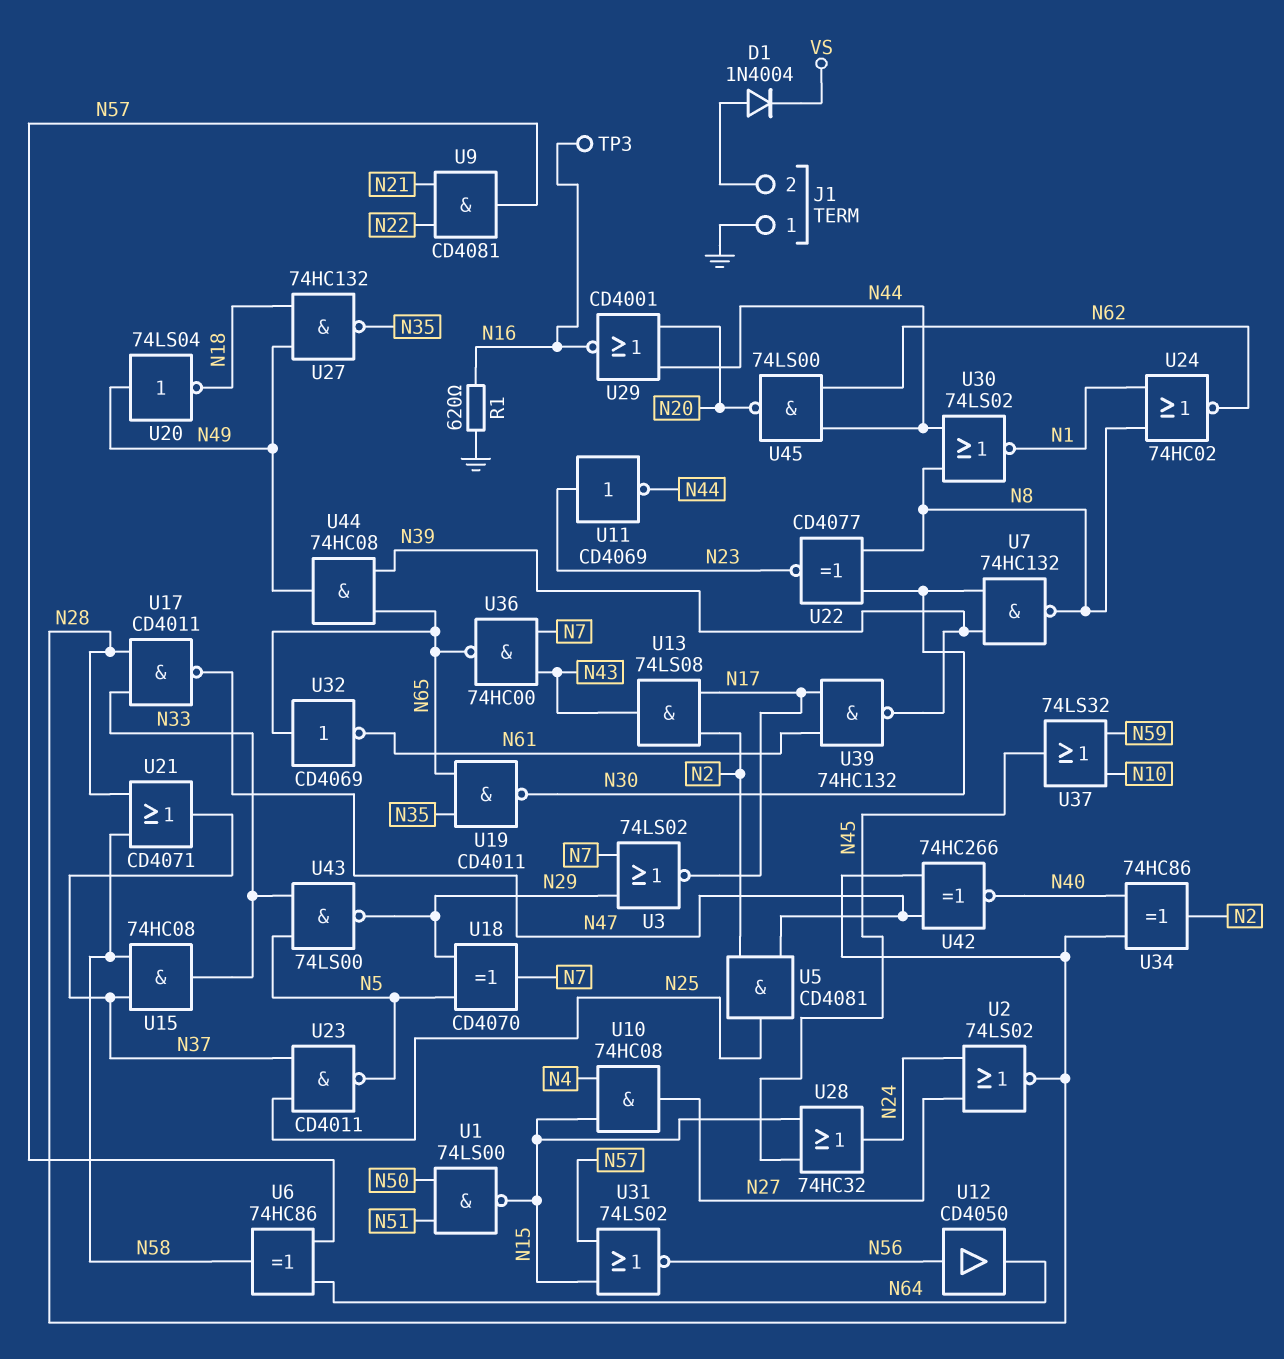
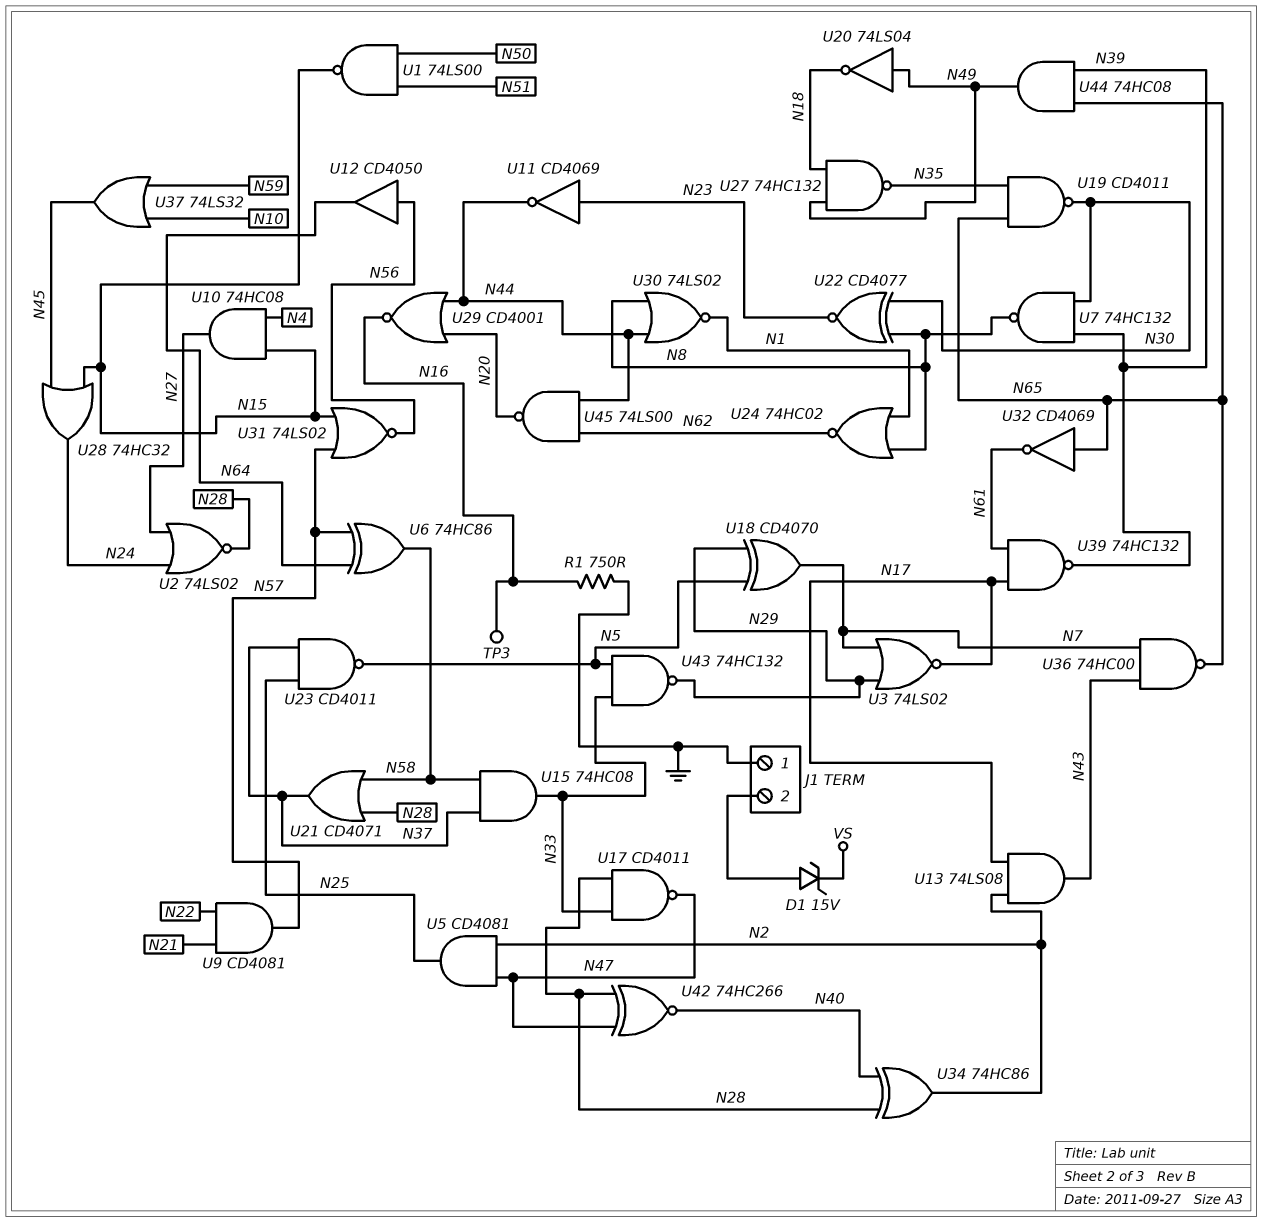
D1: diode 1N4004 (A J1/2, K VS) -> zener 15V (A J1/2, K VS)
R1: 620 (GND, N16) -> 750 (GND, N16)
U43: NAND 74LS00 (in N5, in N33, out N29) -> NAND 74HC132 (in N5, in N33, out N29)

